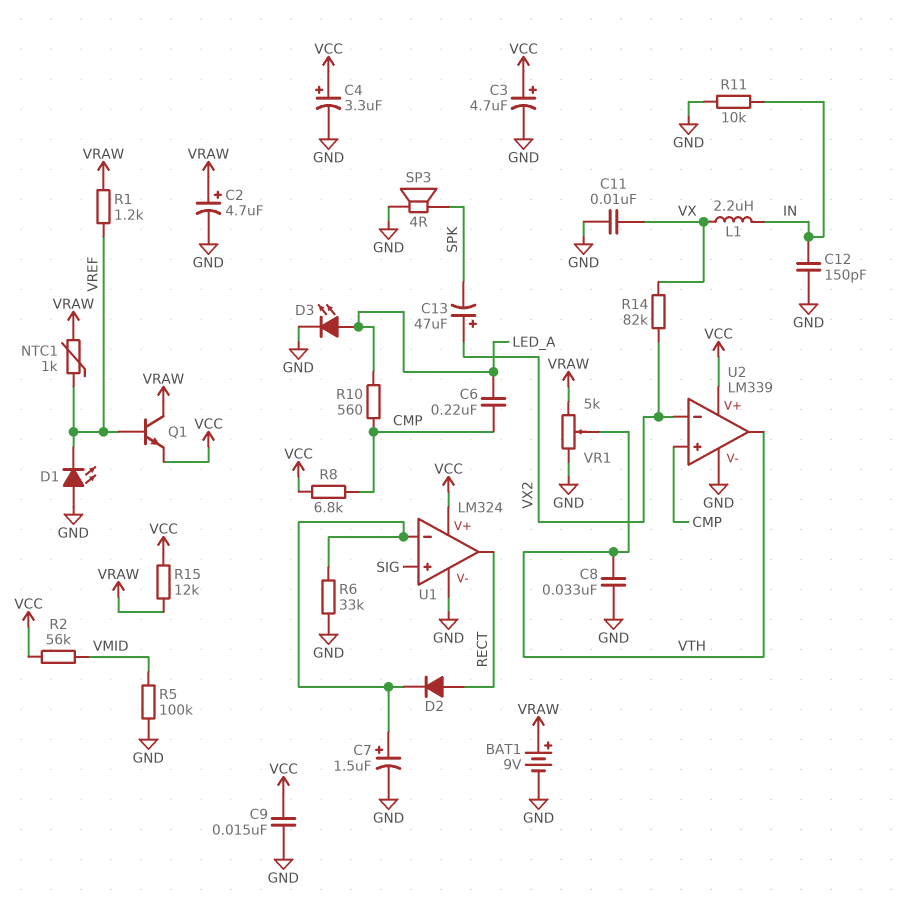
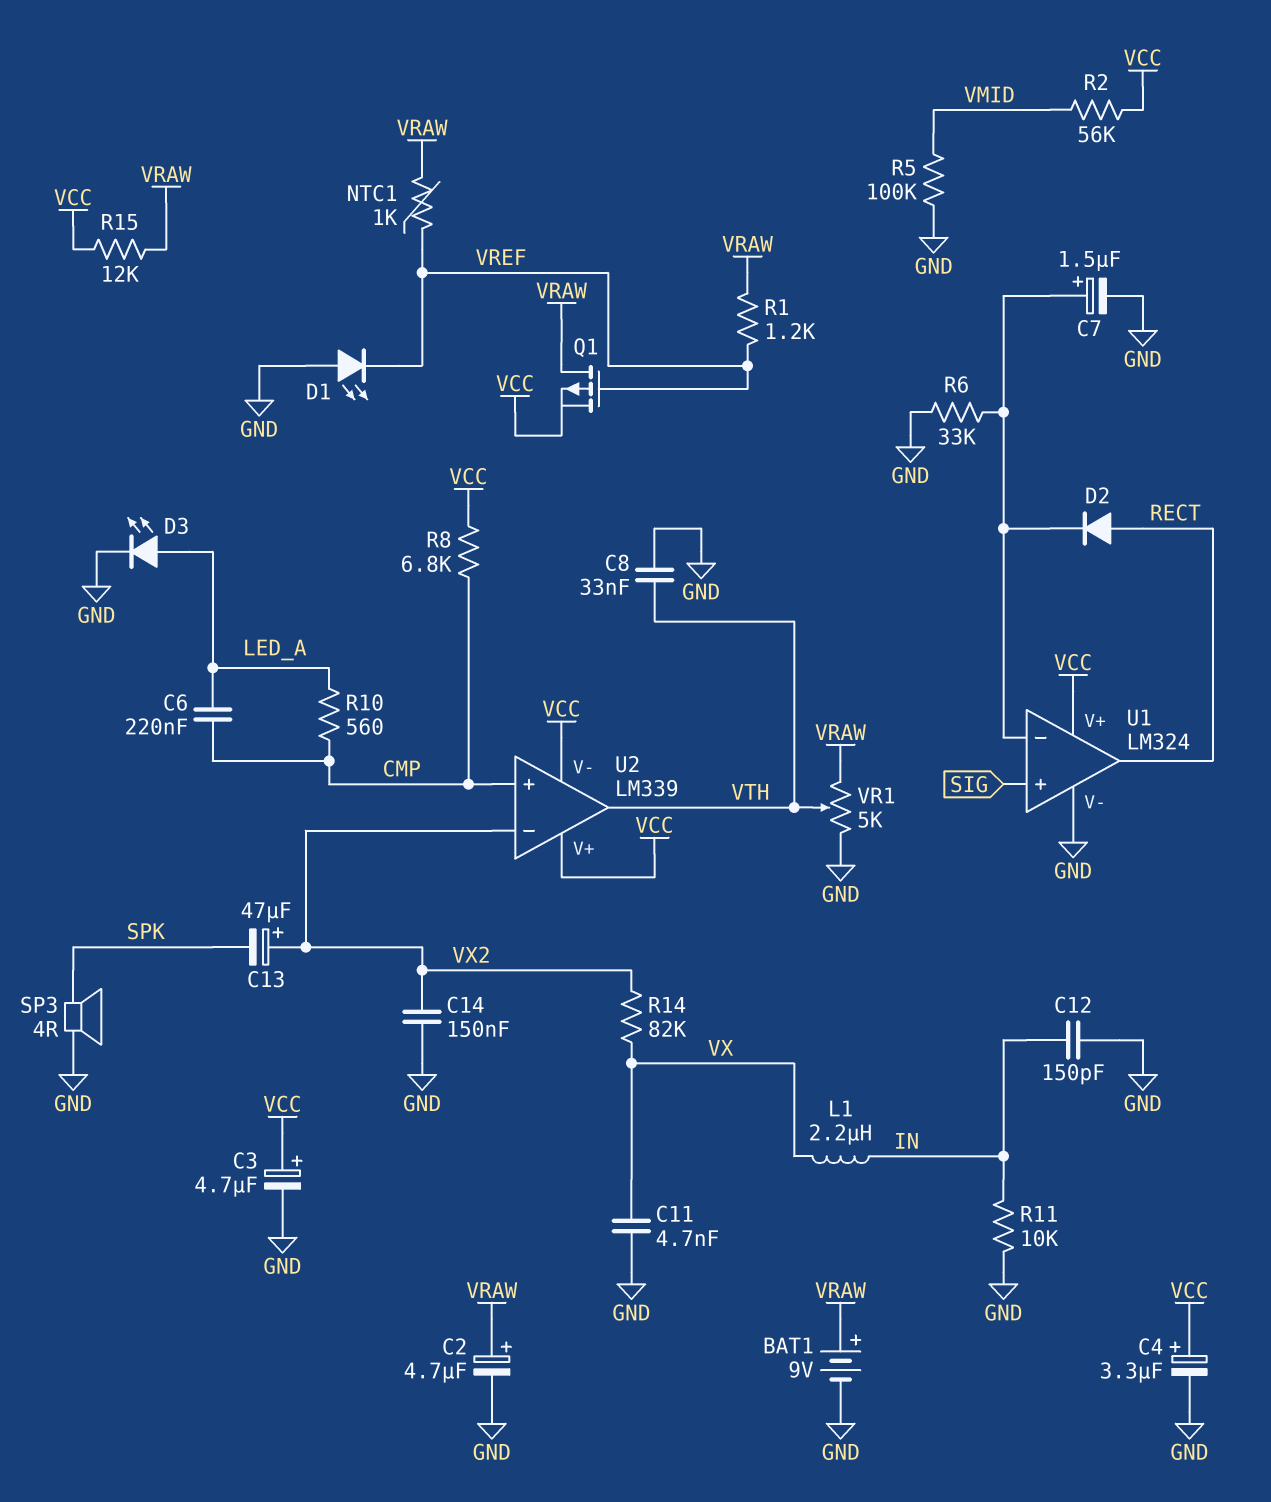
C9: 15nF (GND, VCC) -> none
C11: 10nF (GND, VX) -> 4.7nF (GND, VX)
C14: none -> 150nF (GND, VX2)
Q1: NPN (B VREF, C VRAW, E VCC) -> PMOS (G VREF, D VRAW, S VCC)
U2 pin V-: GND -> VCC

